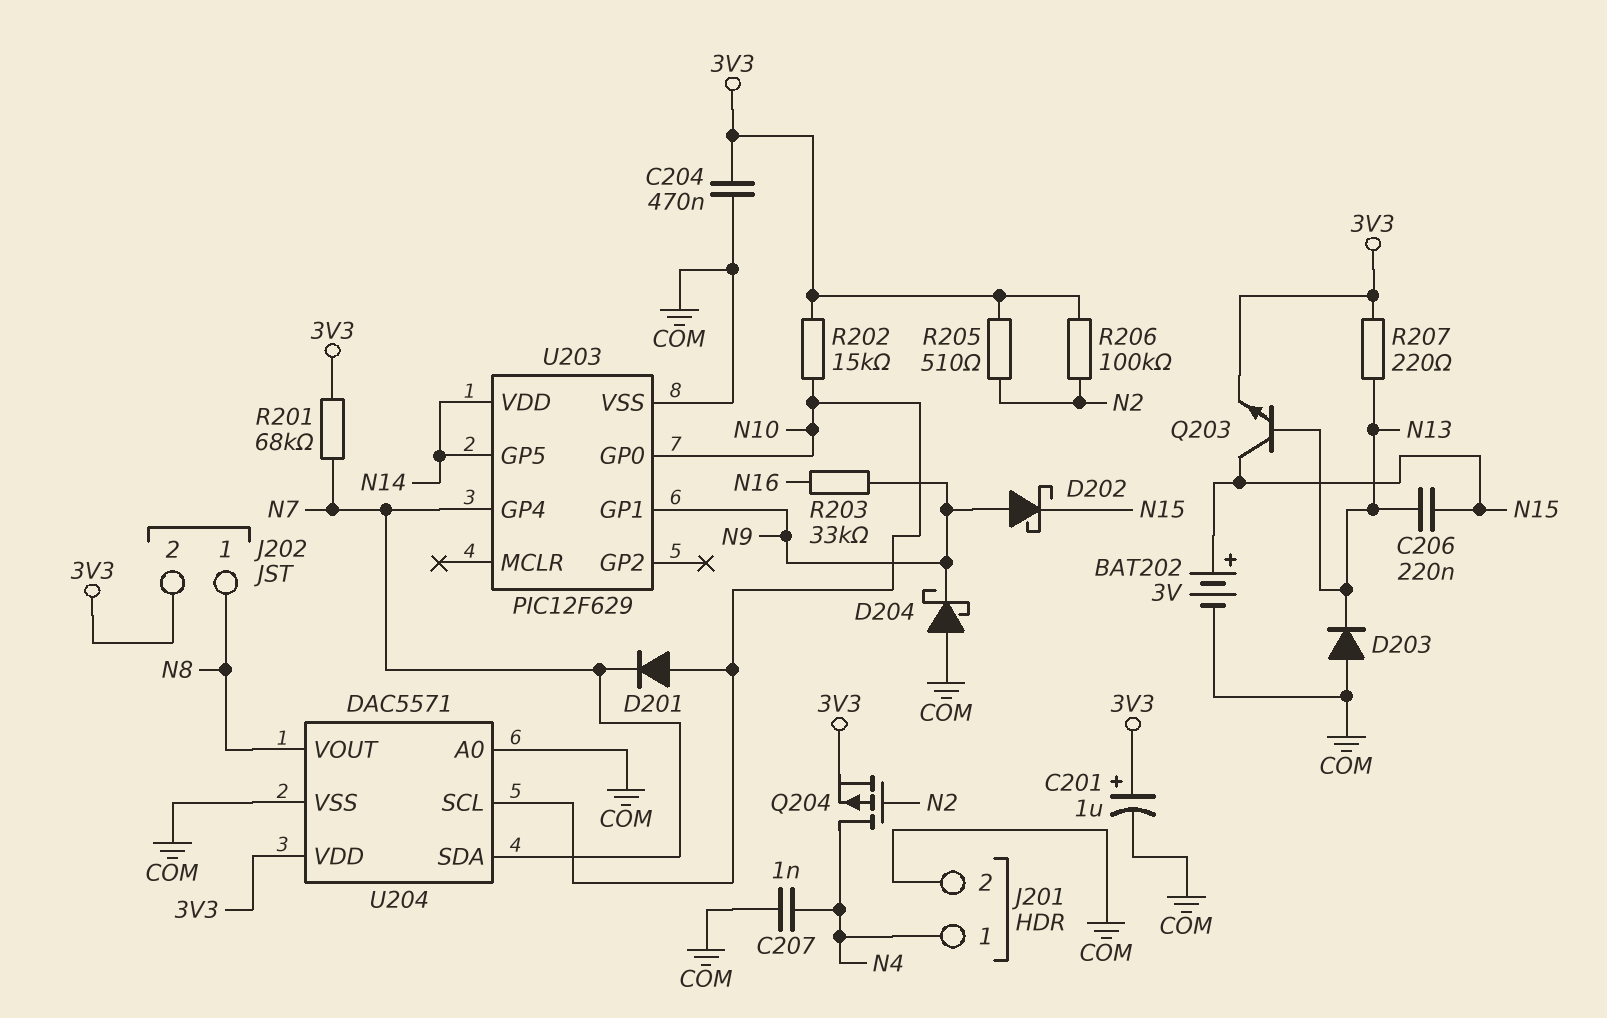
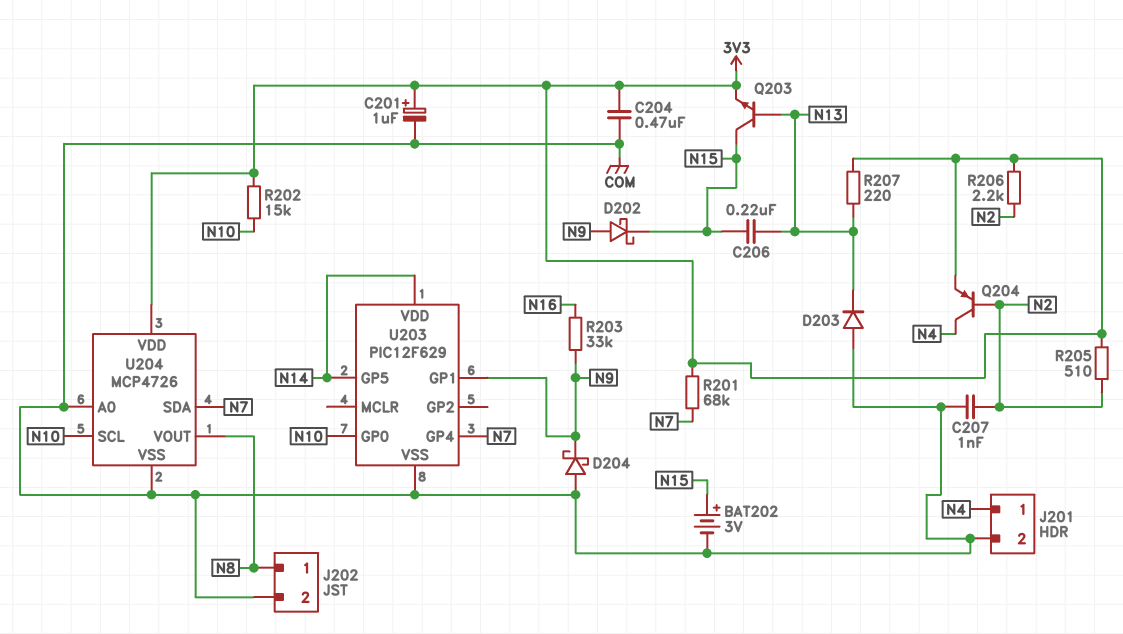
C207: 1nF (COM, N4) -> 1nF (COM, N2)
D201: diode (A N10, K N7) -> none
J202 pin 2: 3V3 -> COM
Q204: PMOS (G N2, D N4, S 3V3) -> PNP (B N2, C N4, E 3V3)
R206: 100k (3V3, N2) -> 2.2k (3V3, N2)
U204: DAC5571 -> MCP4726

